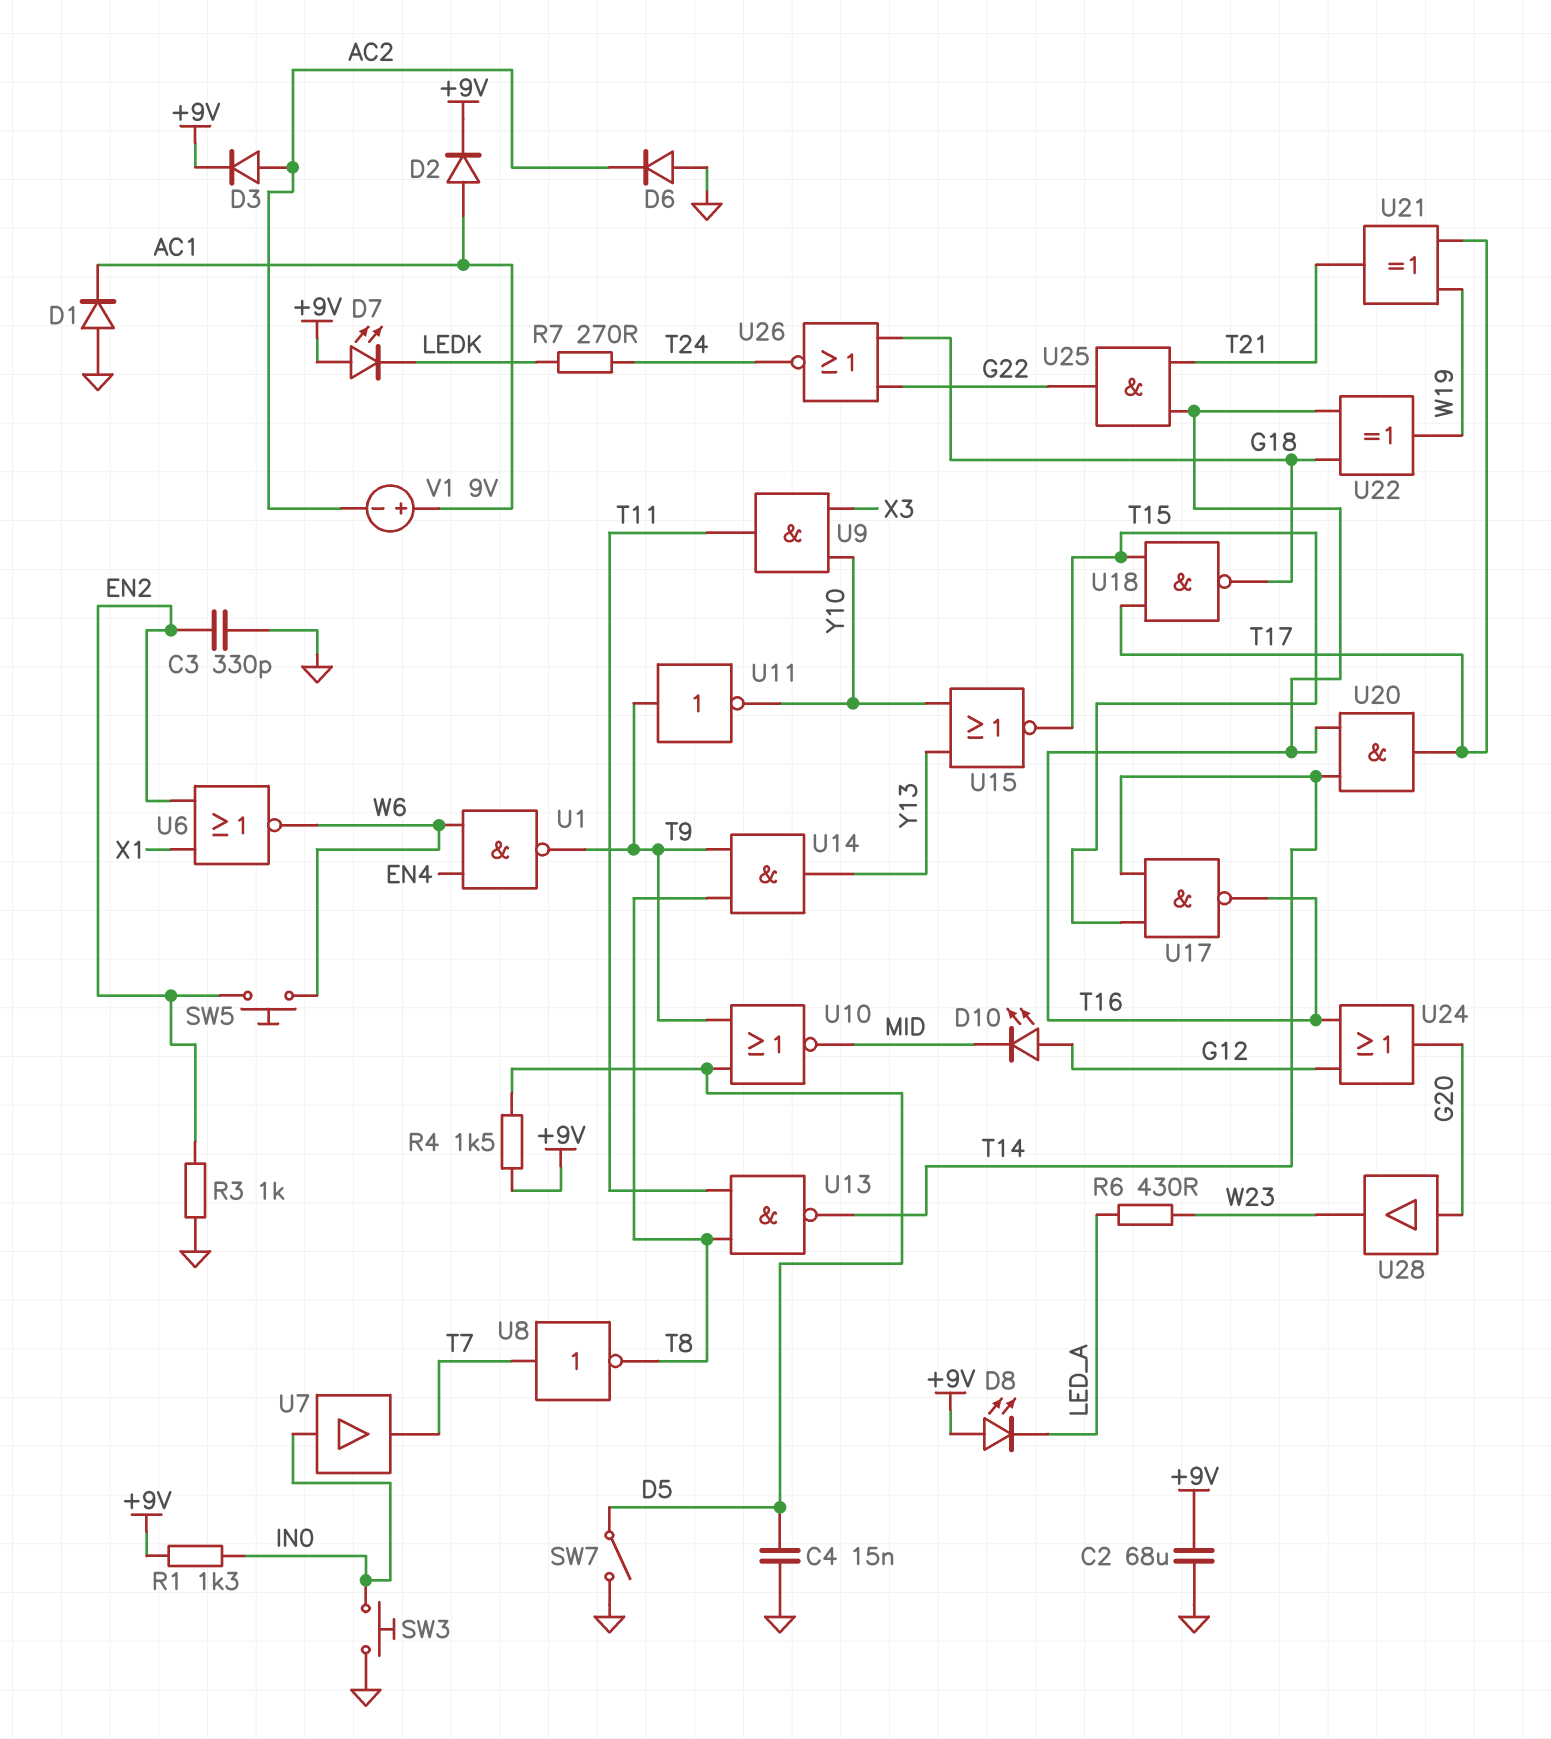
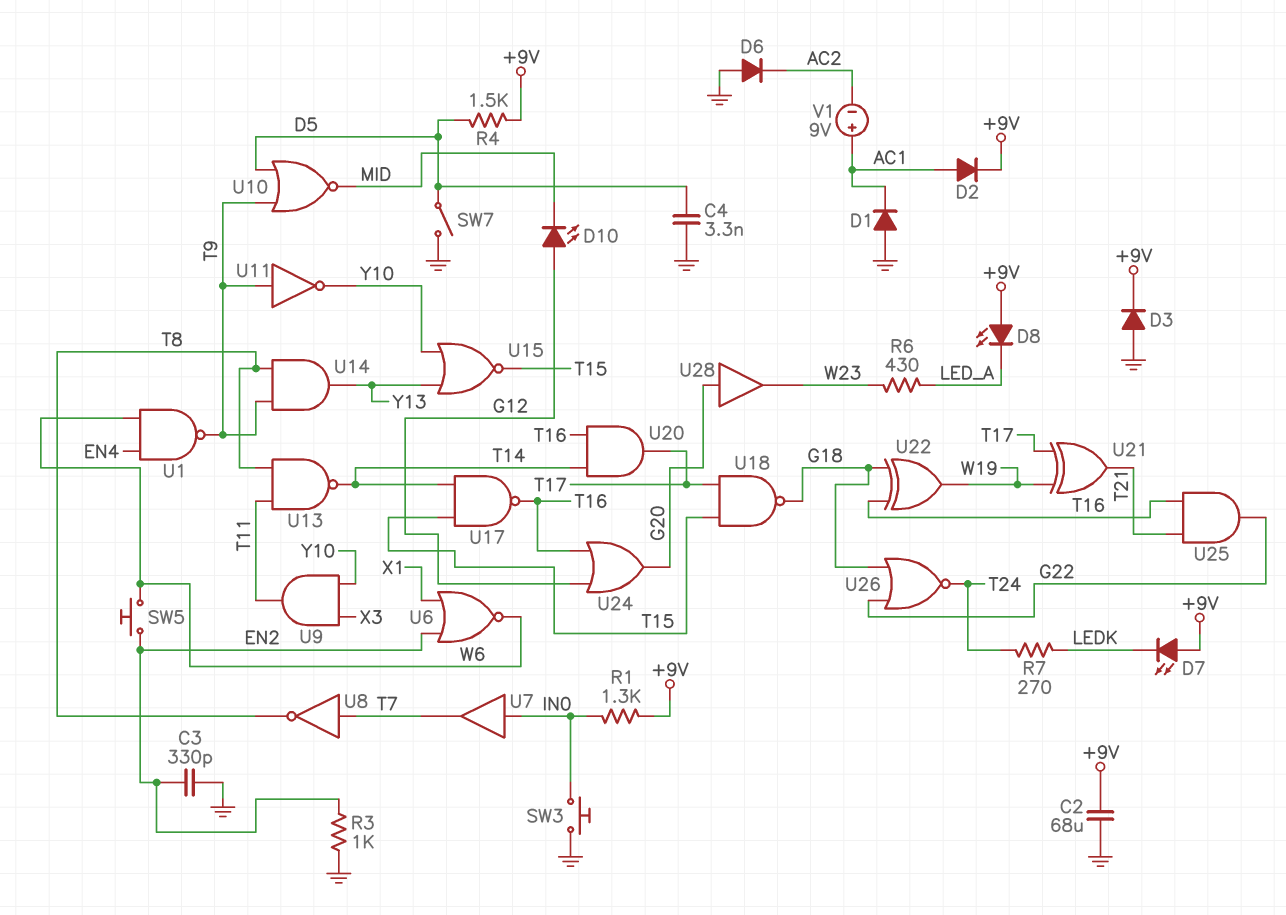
C4: 15nF (D5, GND) -> 3.3nF (D5, GND)
D3: diode (A AC2, K +9V) -> diode (A GND, K +9V)

